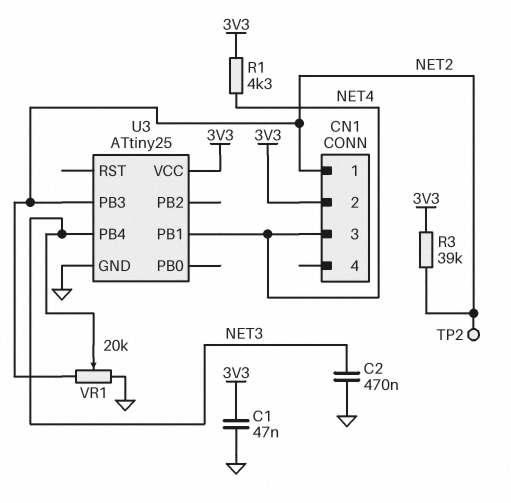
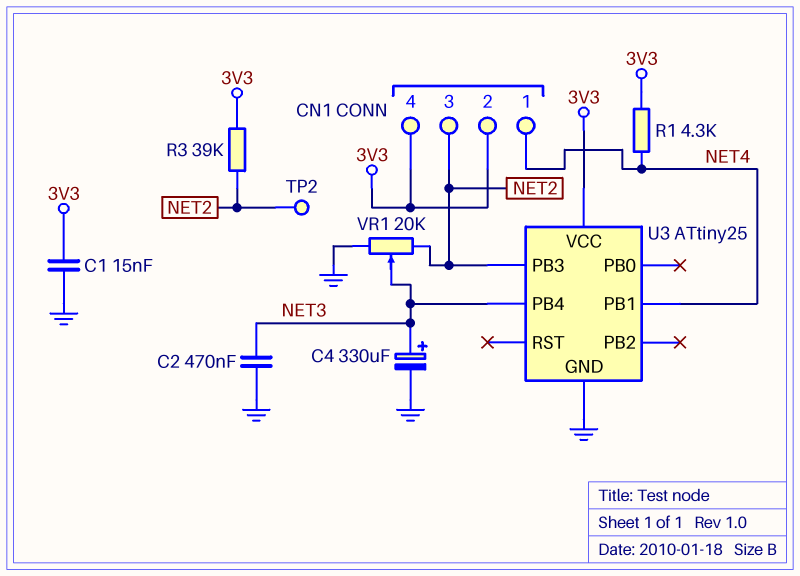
C1: 47nF (3V3, GND) -> 15nF (3V3, GND)
C4: none -> 330uF (plus NET3, minus GND)
CN1 pin 1: NET2 -> NET4
CN1 pin 3: NET4 -> NET2
CN1 pin 4: none -> 3V3

